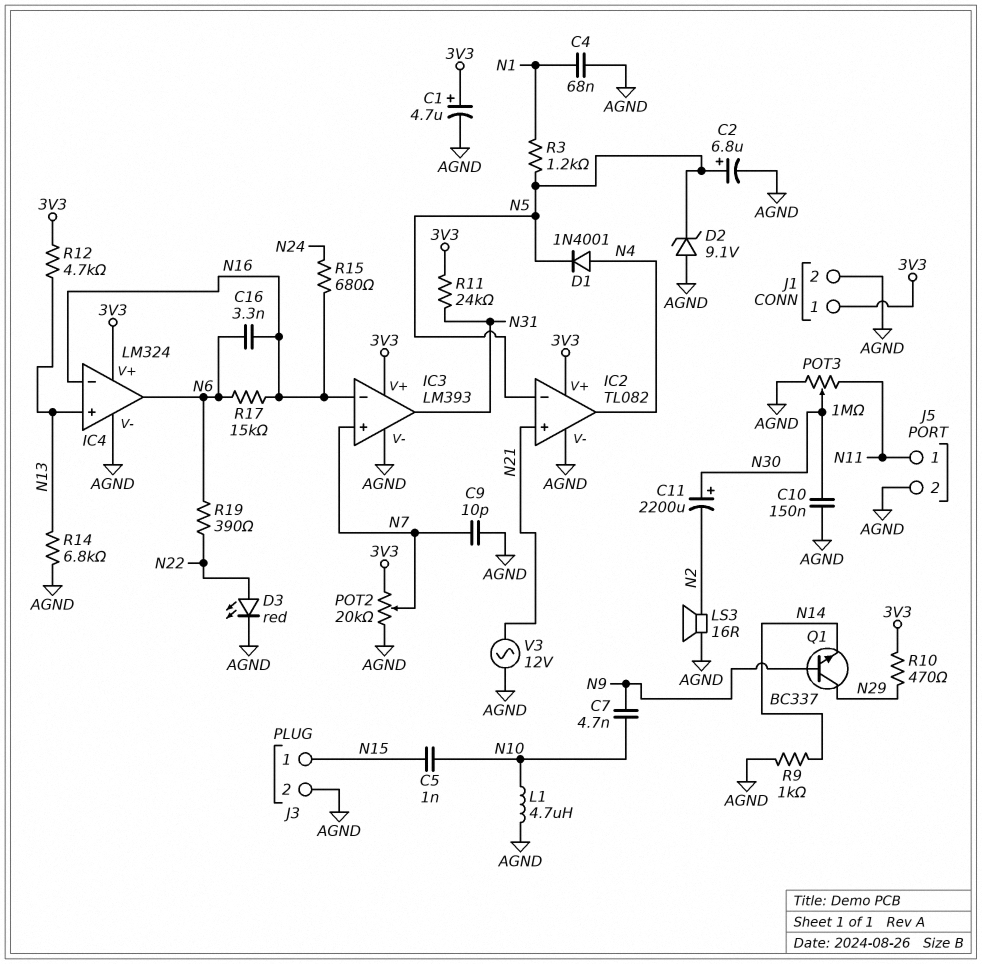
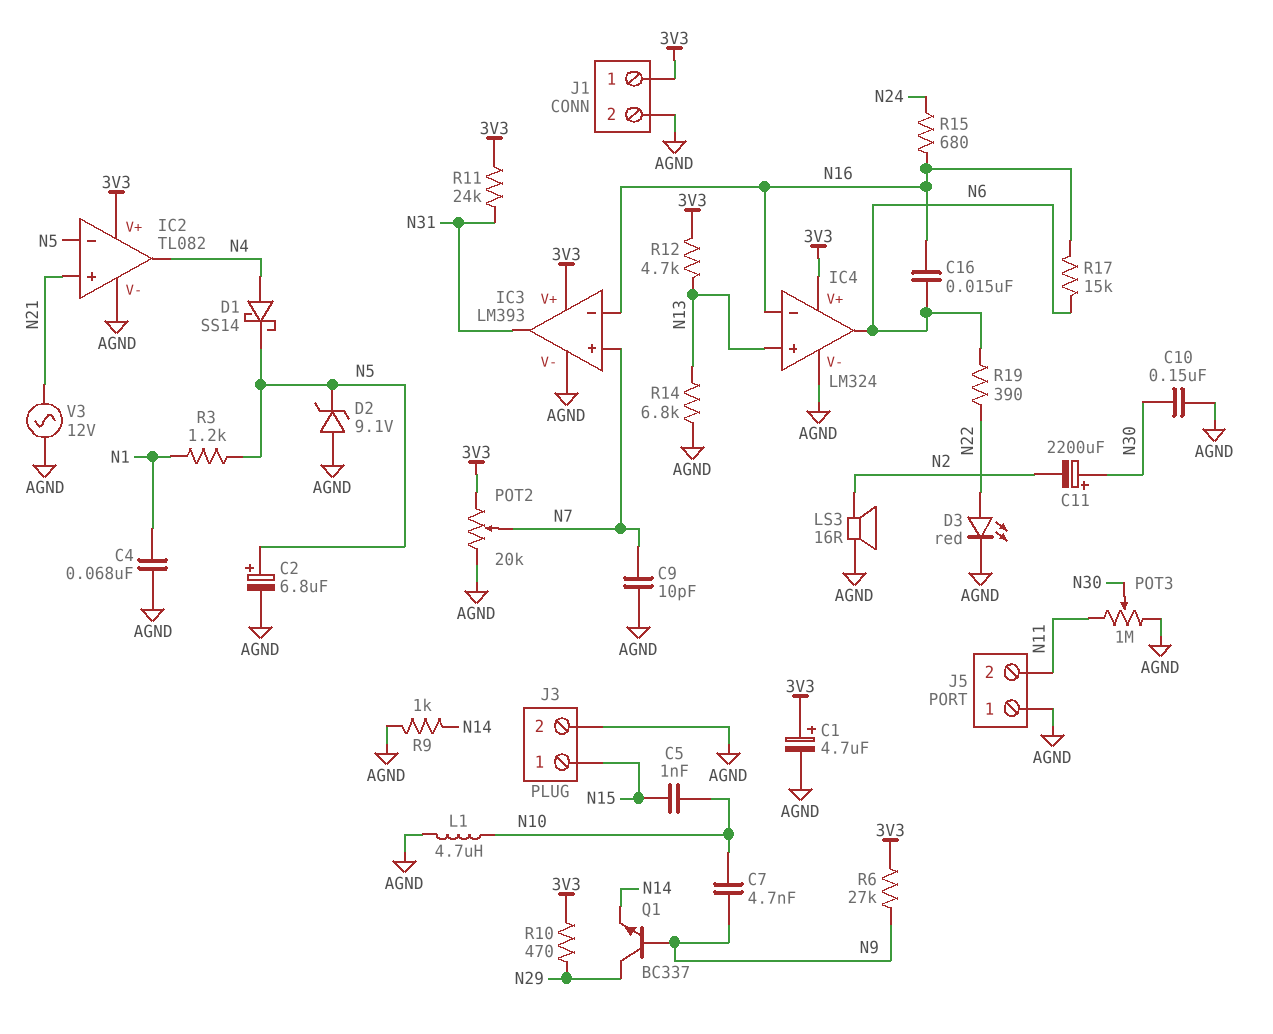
C16: 3.3nF (N6, N16) -> 15nF (N6, N16)
D1: diode 1N4001 (A N4, K N5) -> schottky SS14 (A N4, K N5)
J5 pin 1: N11 -> AGND
J5 pin 2: AGND -> N11
R6: none -> 27k (3V3, N9)

